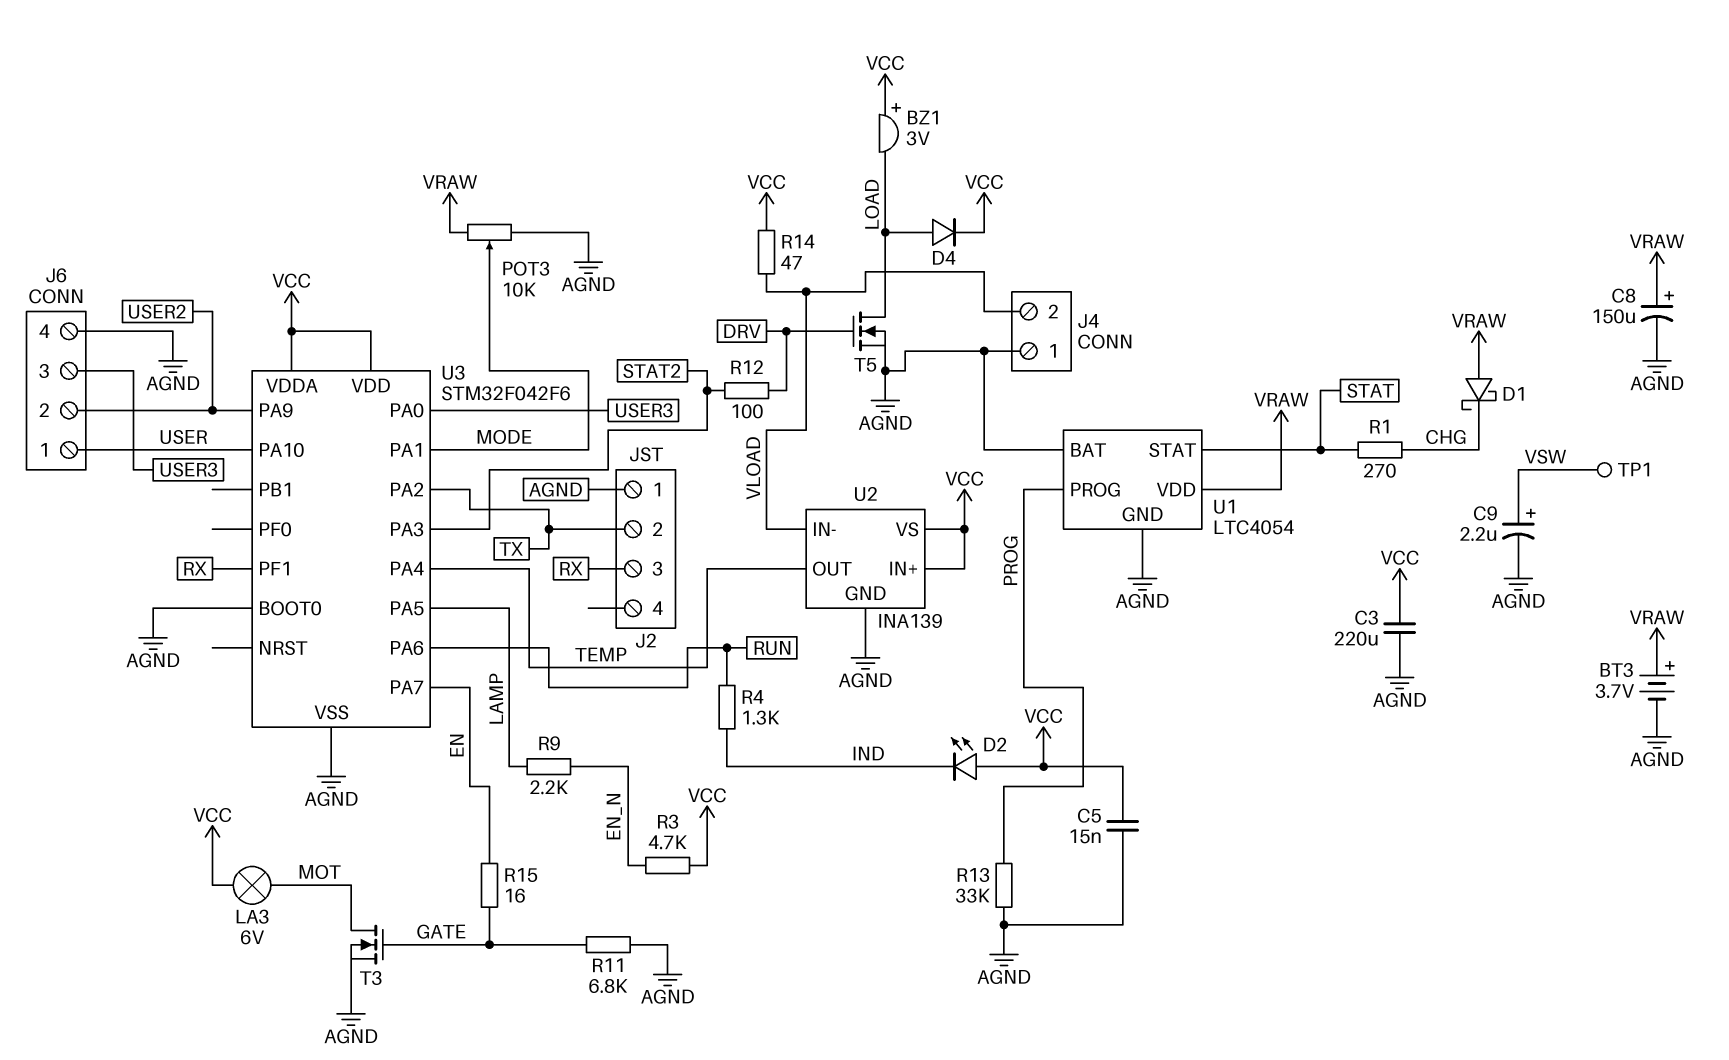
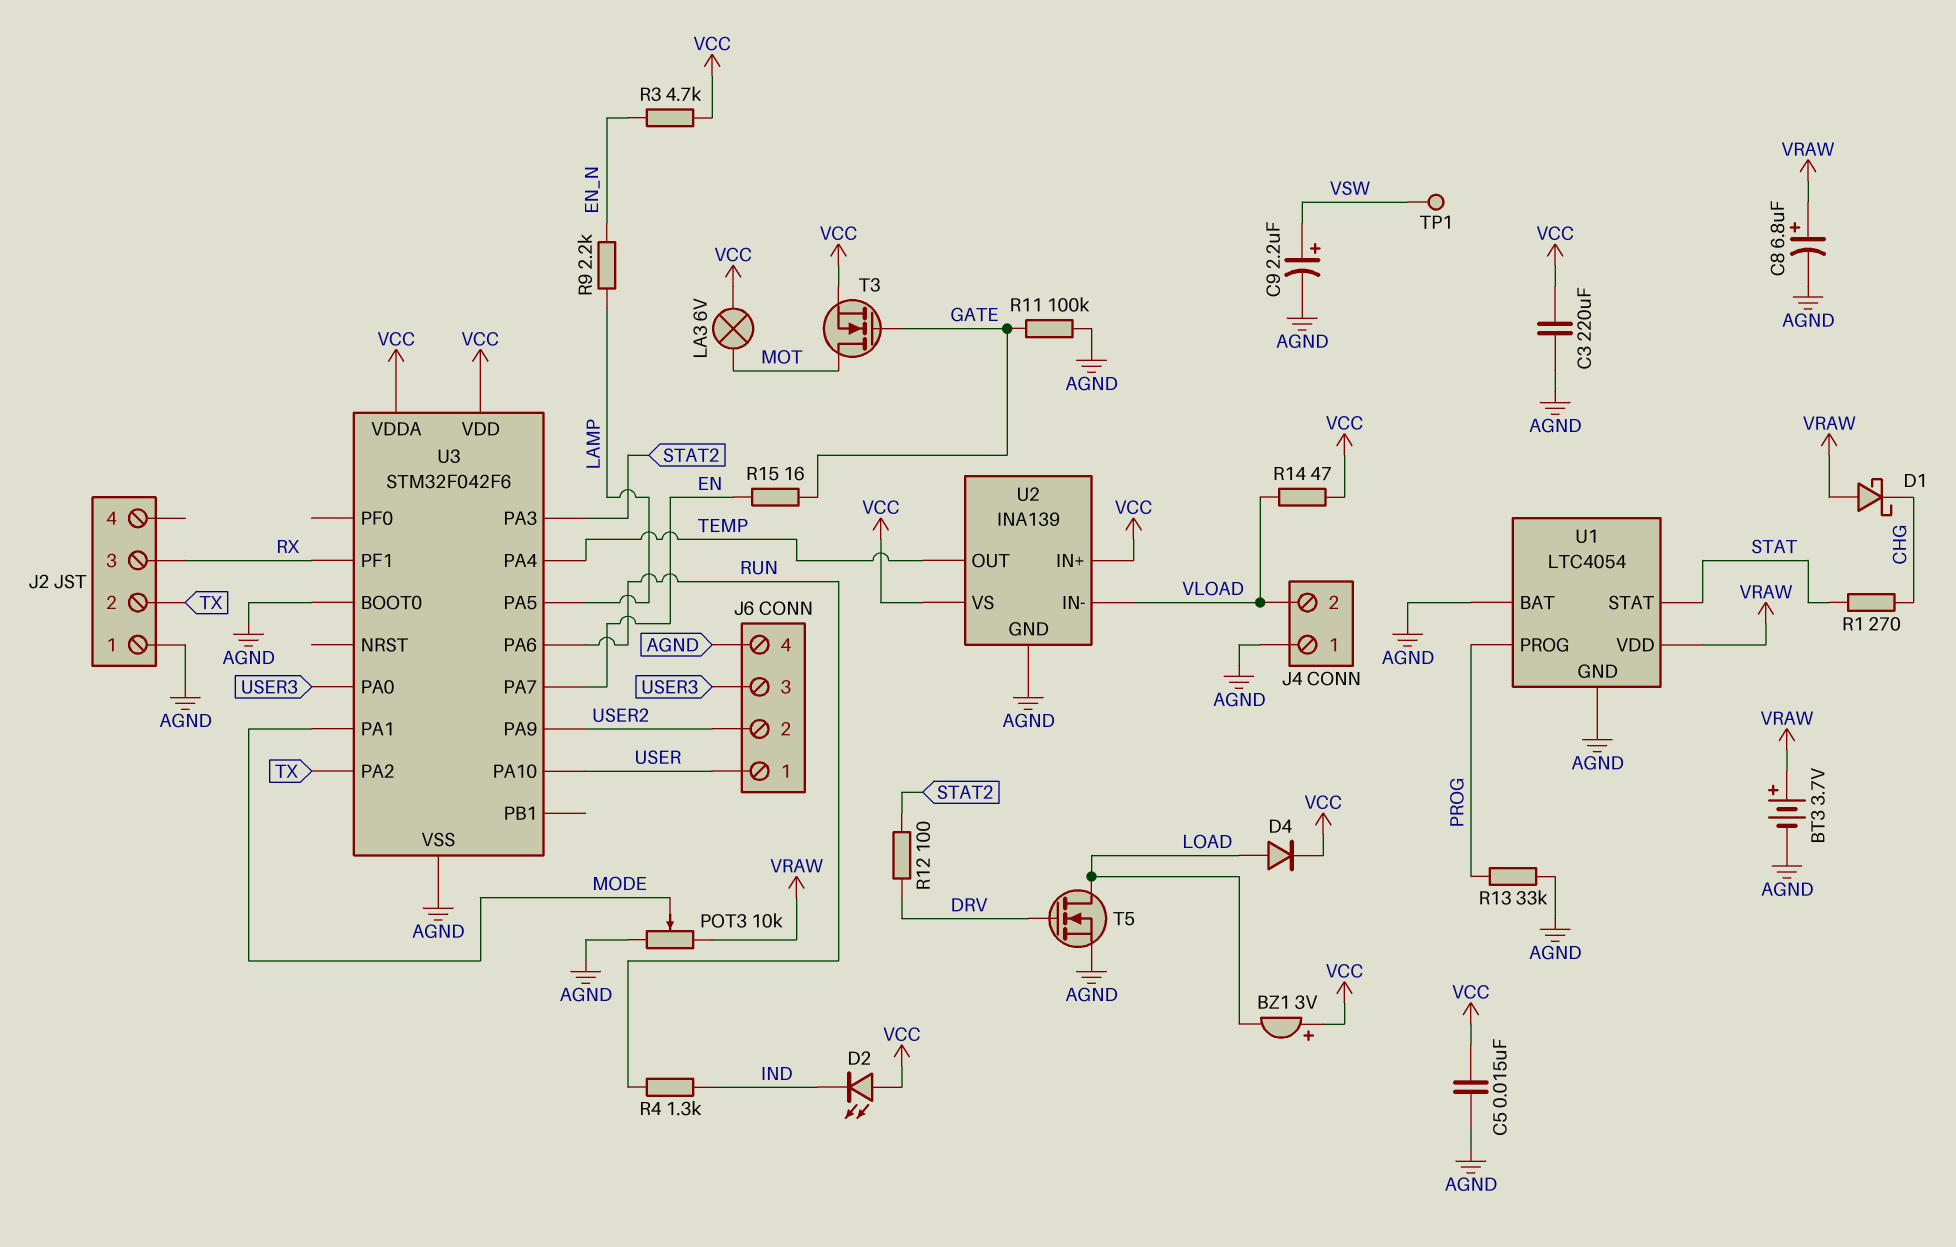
C8: 150uF (plus VRAW, minus AGND) -> 6.8uF (plus VRAW, minus AGND)
R11: 6.8k (AGND, GATE) -> 100k (AGND, GATE)
T3: NMOS (G GATE, D MOT, S AGND) -> NMOS (G GATE, D MOT, S VCC)

